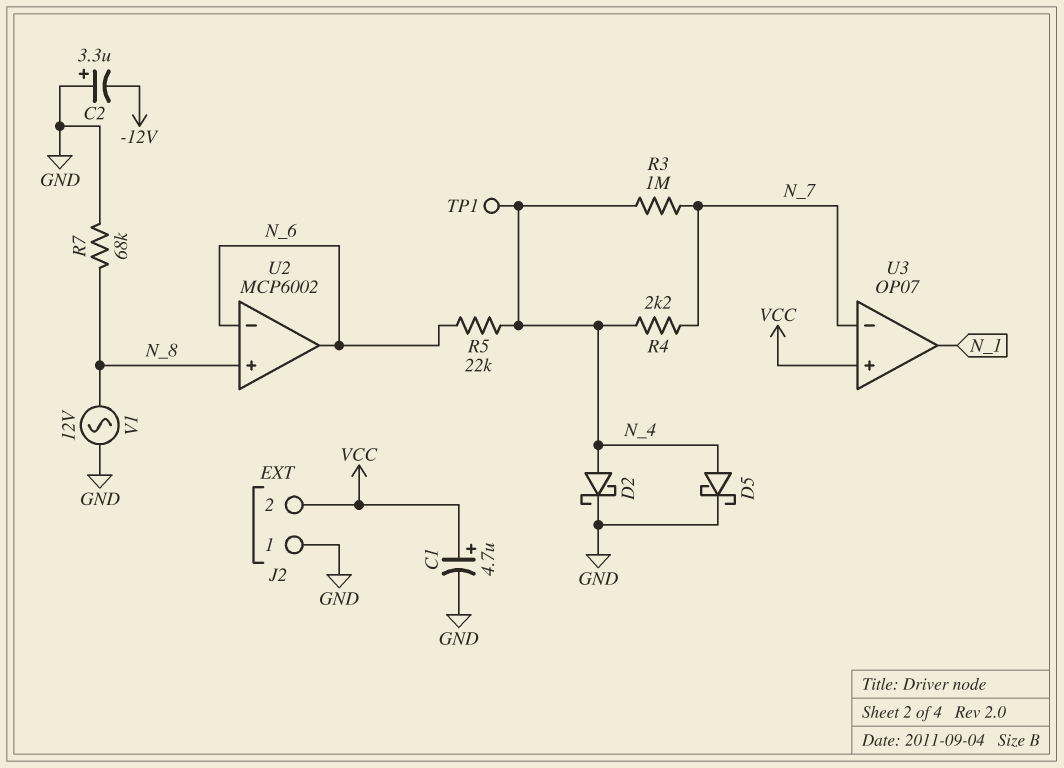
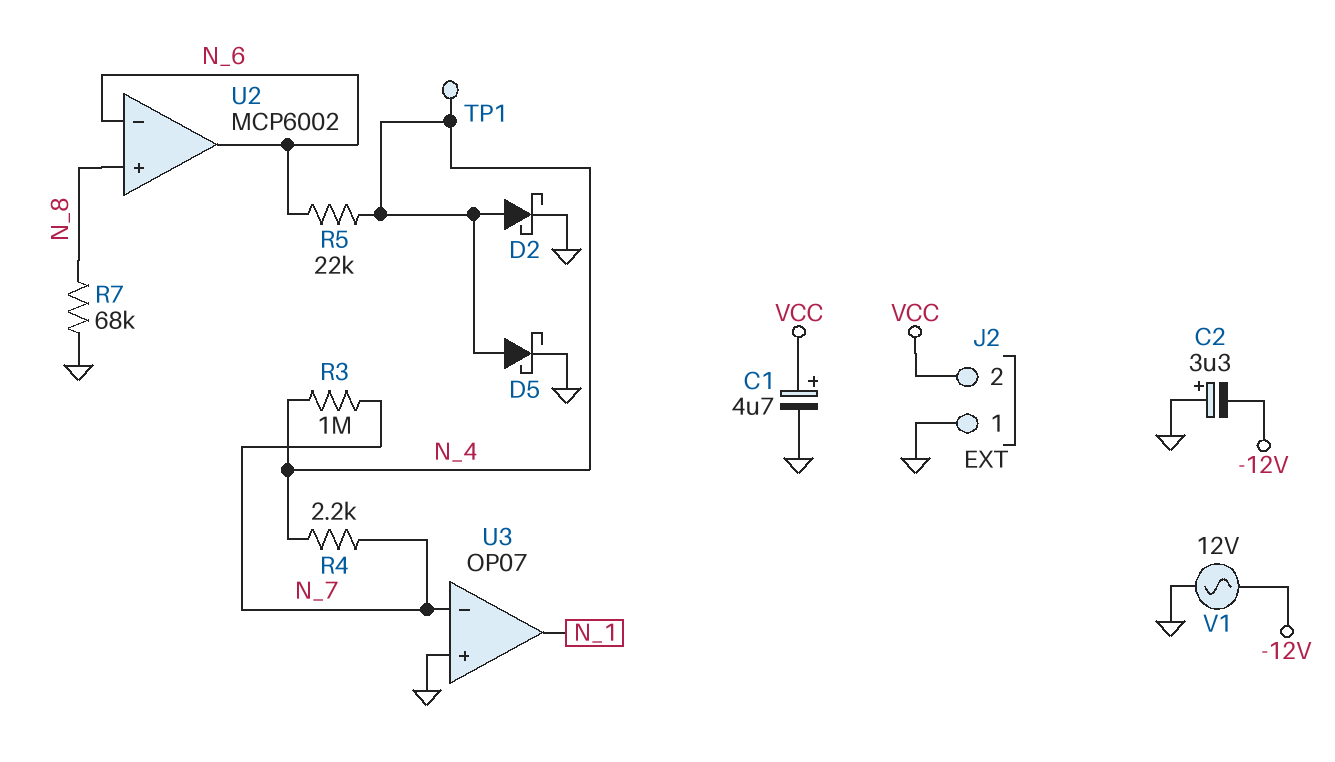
U3 pin in+: VCC -> GND
V1: AC 12V (GND, N_8) -> AC 12V (-12V, GND)

